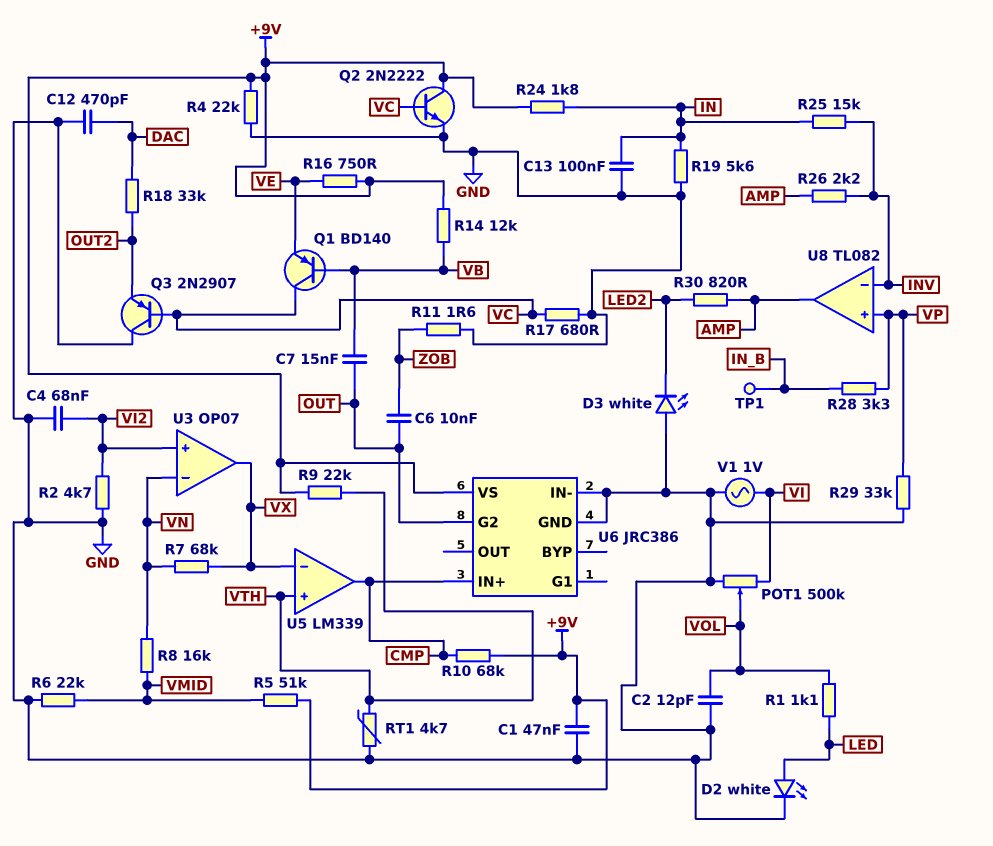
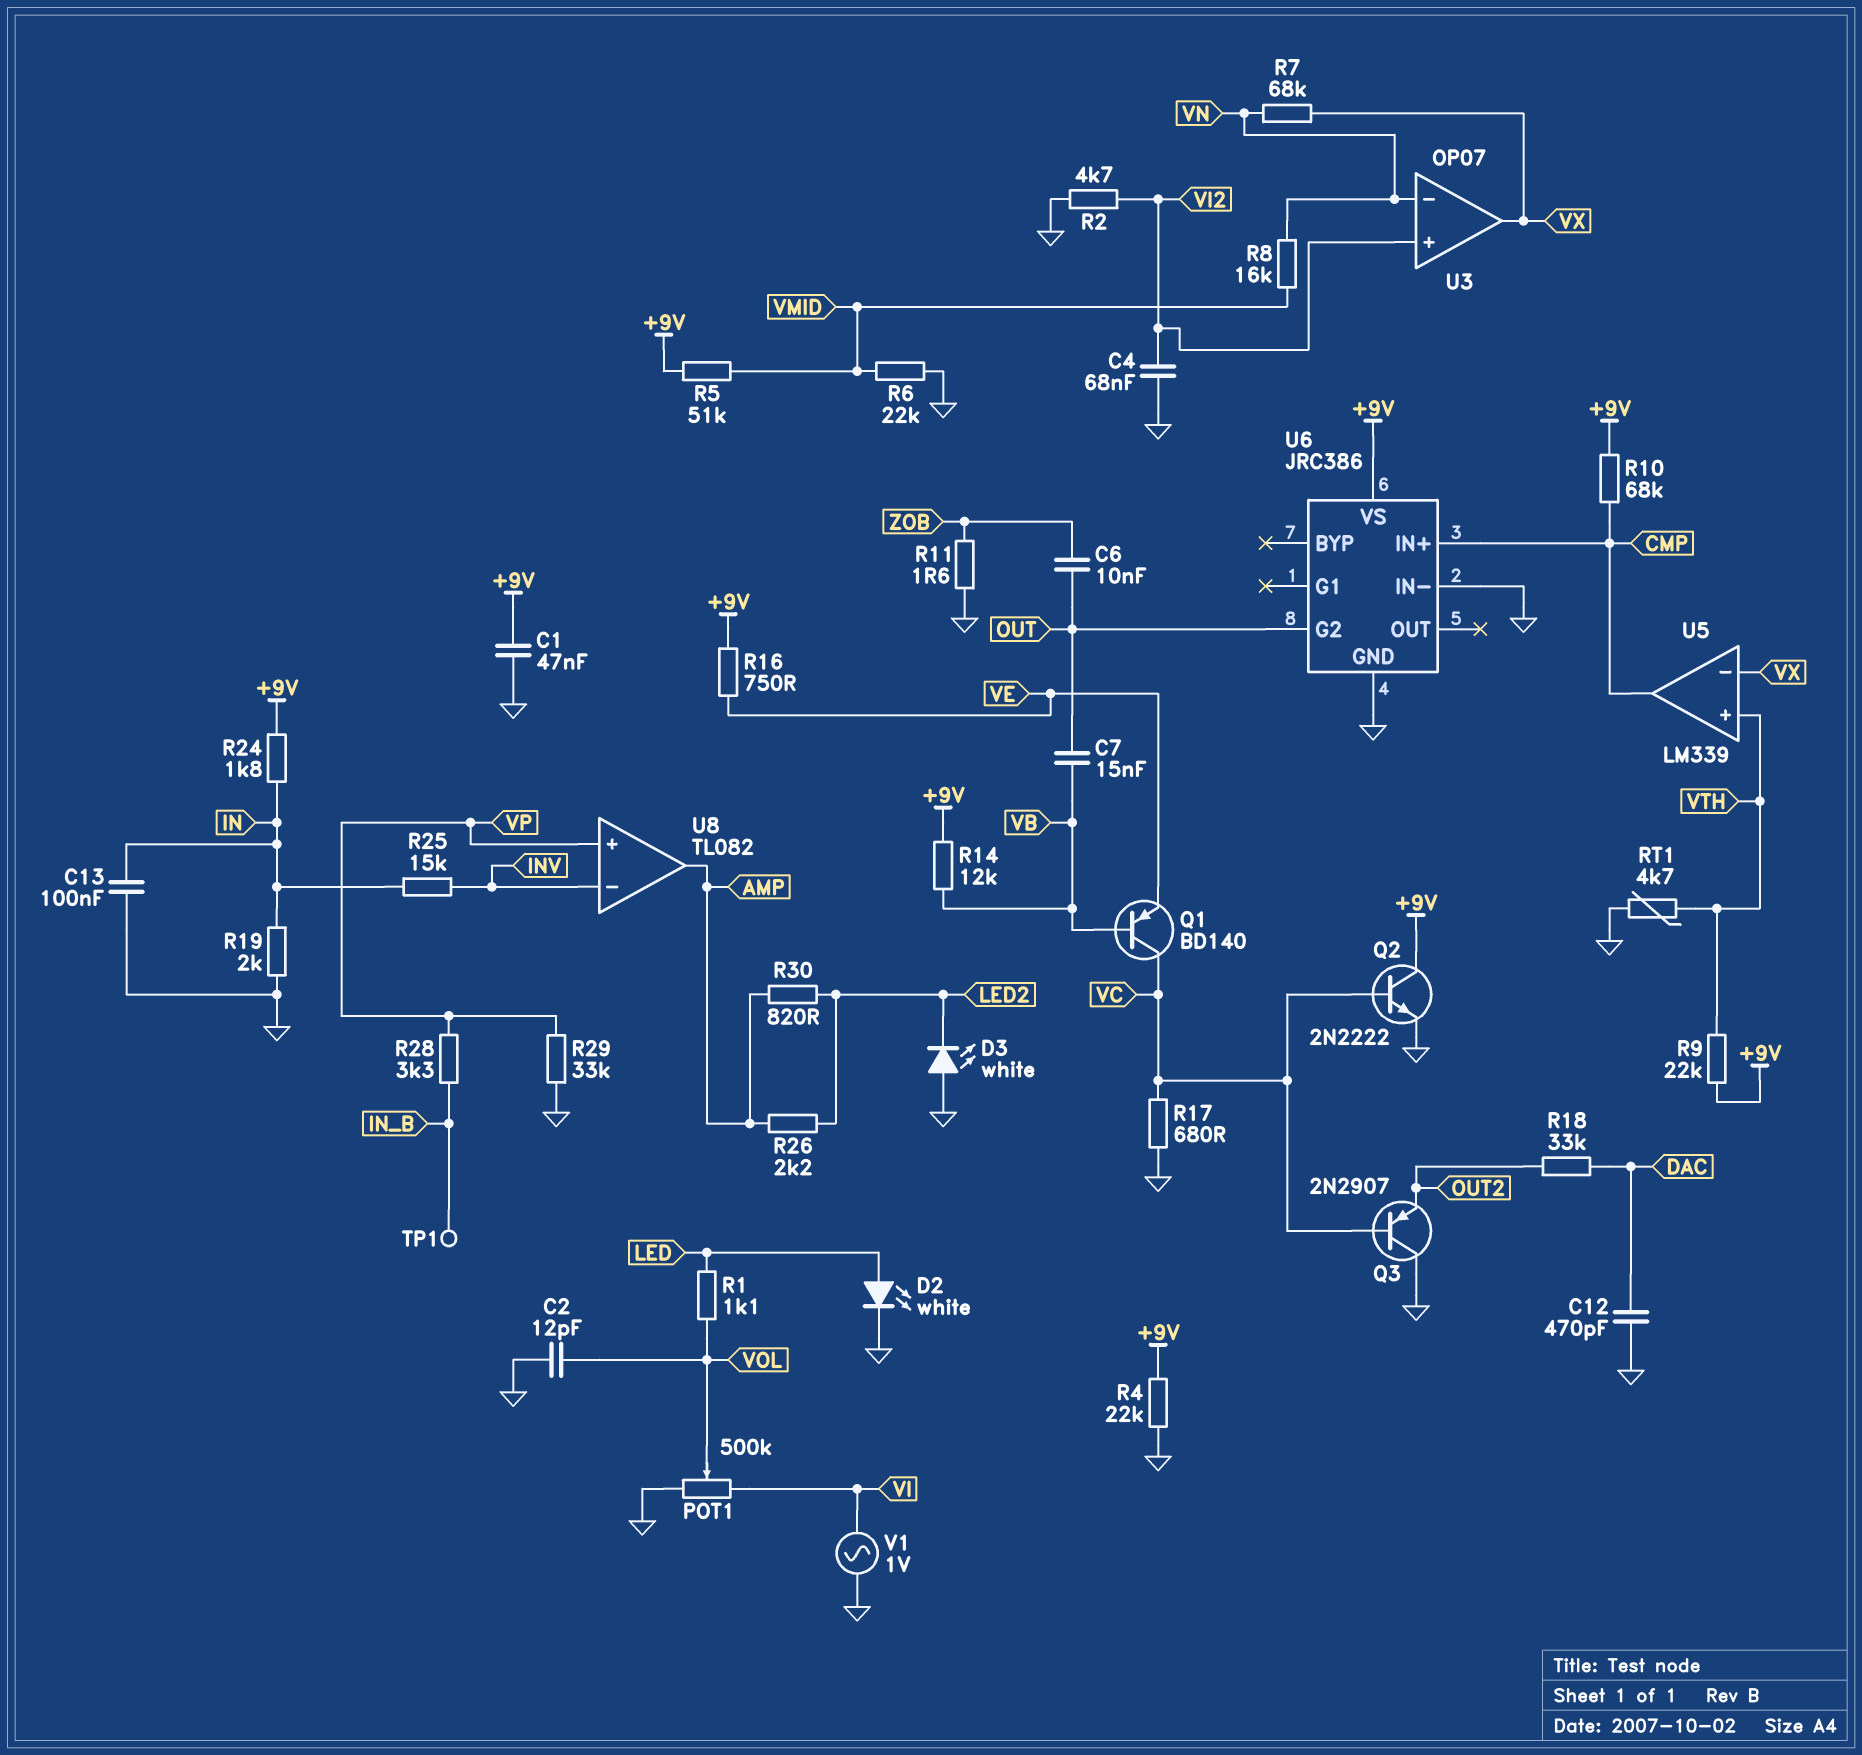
R19: 5.6k (GND, IN) -> 2k (GND, IN)
R26: 2.2k (AMP, INV) -> 2.2k (AMP, LED2)

